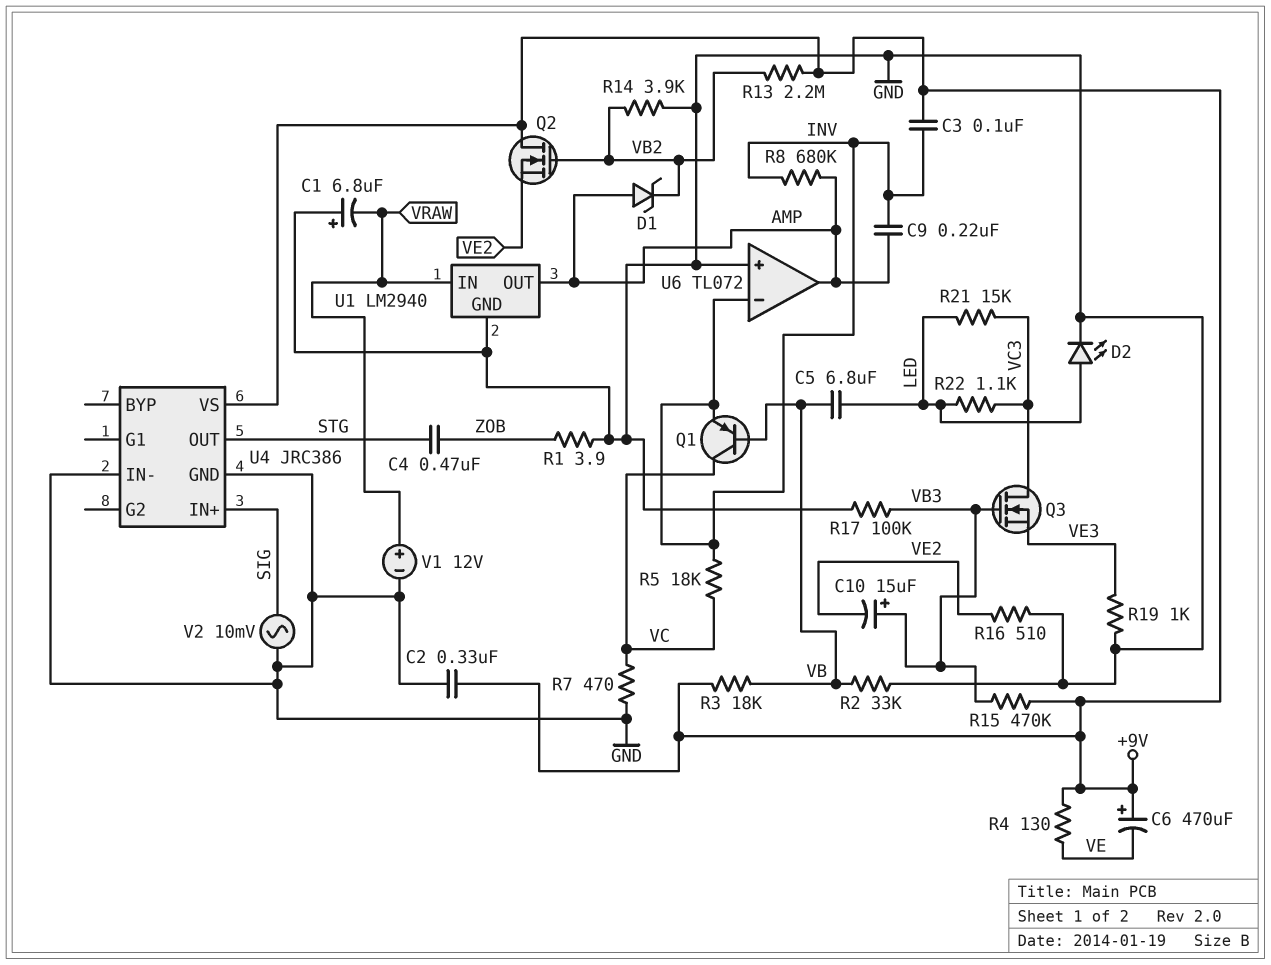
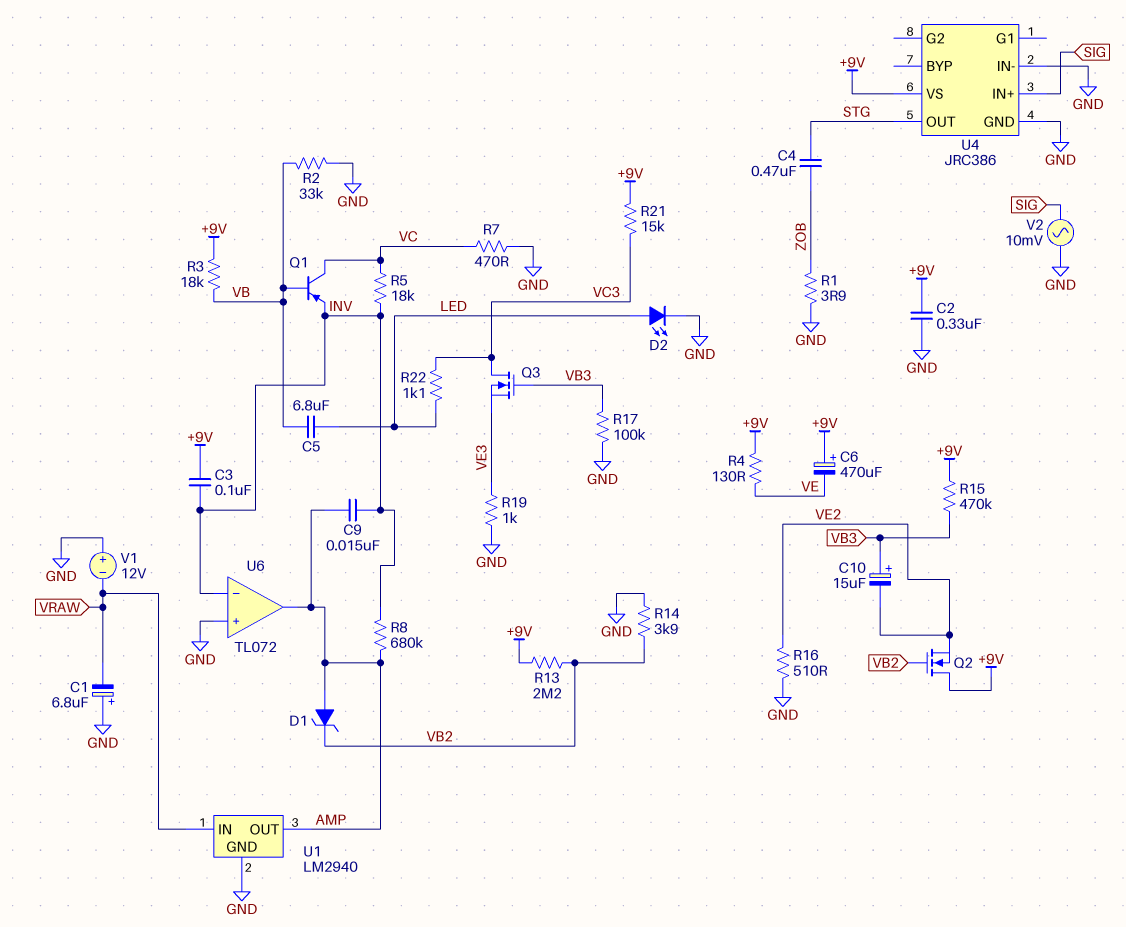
C9: 220nF (AMP, INV) -> 15nF (AMP, INV)
R21: 15k (LED, VC3) -> 15k (+9V, VC3)
V1: 12V (plus VRAW, minus GND) -> 12V (plus GND, minus VRAW)

